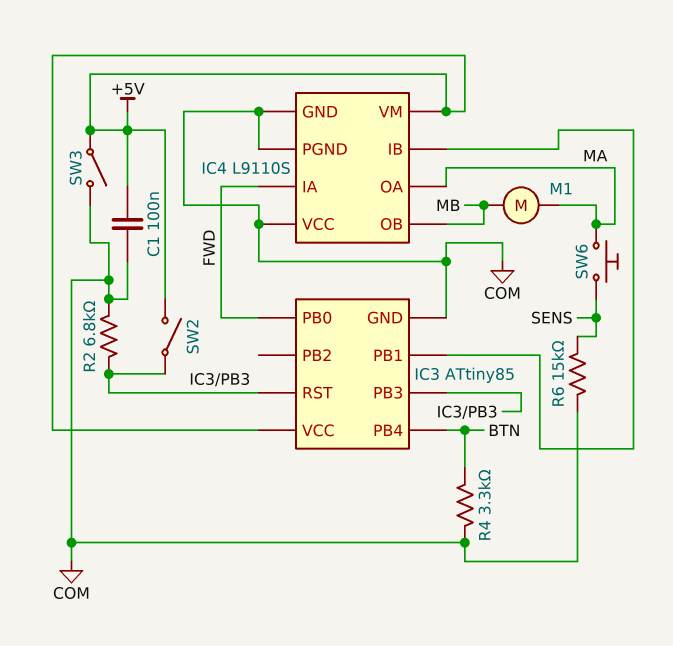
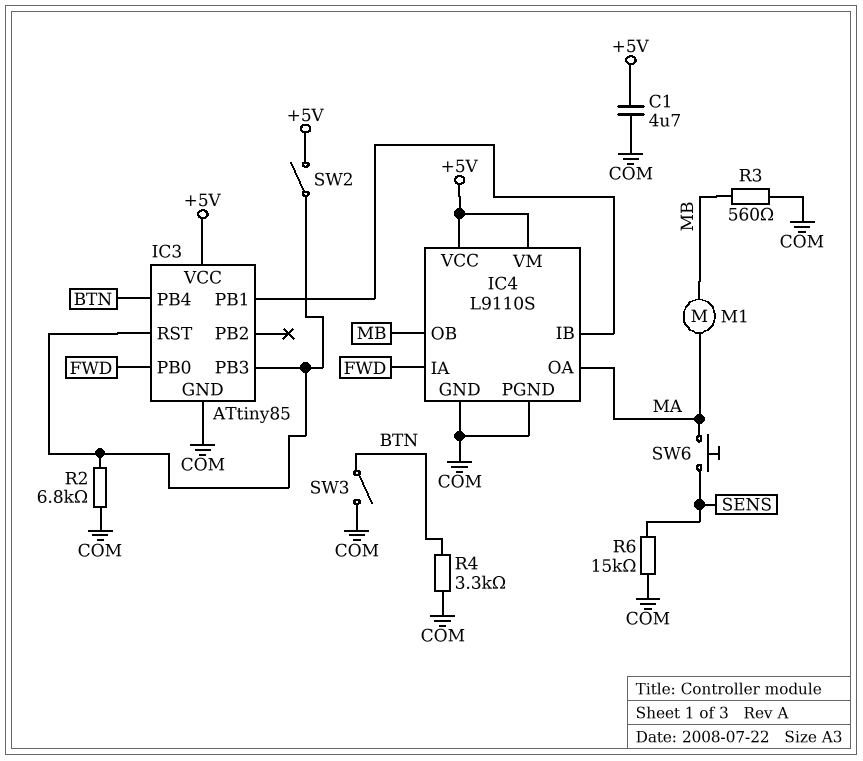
C1: 100nF (+5V, COM) -> 4.7uF (+5V, COM)
IC4 pin VCC: COM -> +5V
R3: none -> 560 (COM, MB)
SW3: switch (+5V, COM) -> switch (BTN, COM)

